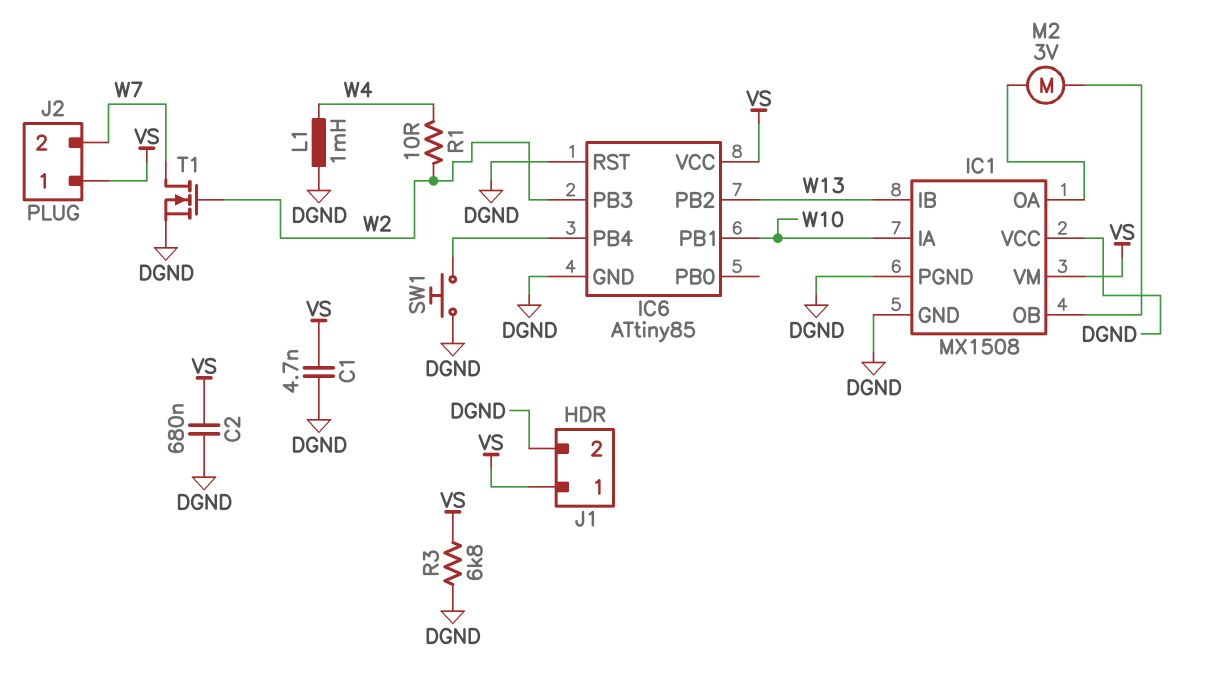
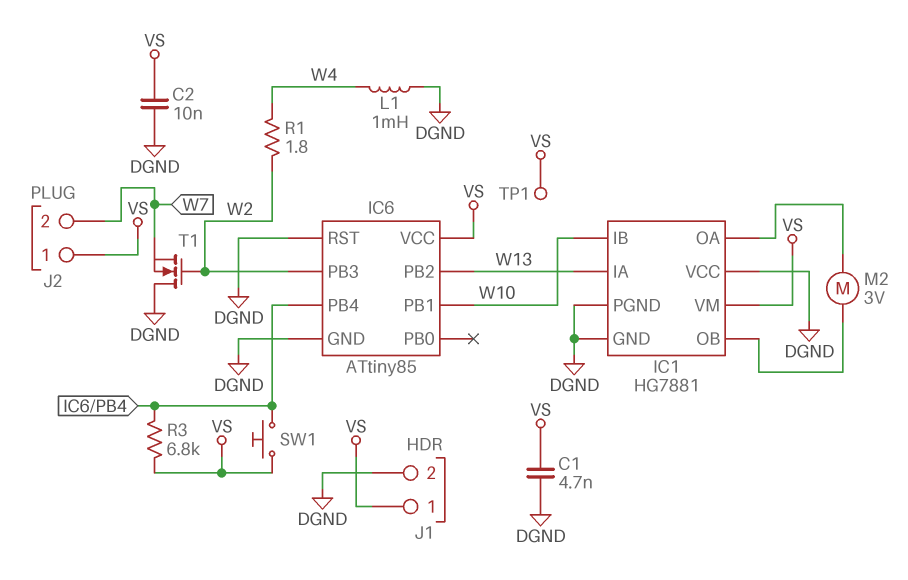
C2: 680nF (DGND, VS) -> 10nF (DGND, VS)
IC1: MX1508 -> HG7881
IC1 pin IA: W10 -> W13
IC1 pin IB: W13 -> W10
R1: 10 (W2, W4) -> 1.8 (W2, W4)
R3: 6.8k (DGND, VS) -> 6.8k (IC6/PB4, VS)
SW1: button (DGND, IC6/PB4) -> button (IC6/PB4, VS)
T1: NMOS (G W2, D W7, S DGND) -> NMOS (G W2, D DGND, S W7)
TP1: none -> test point (VS)

